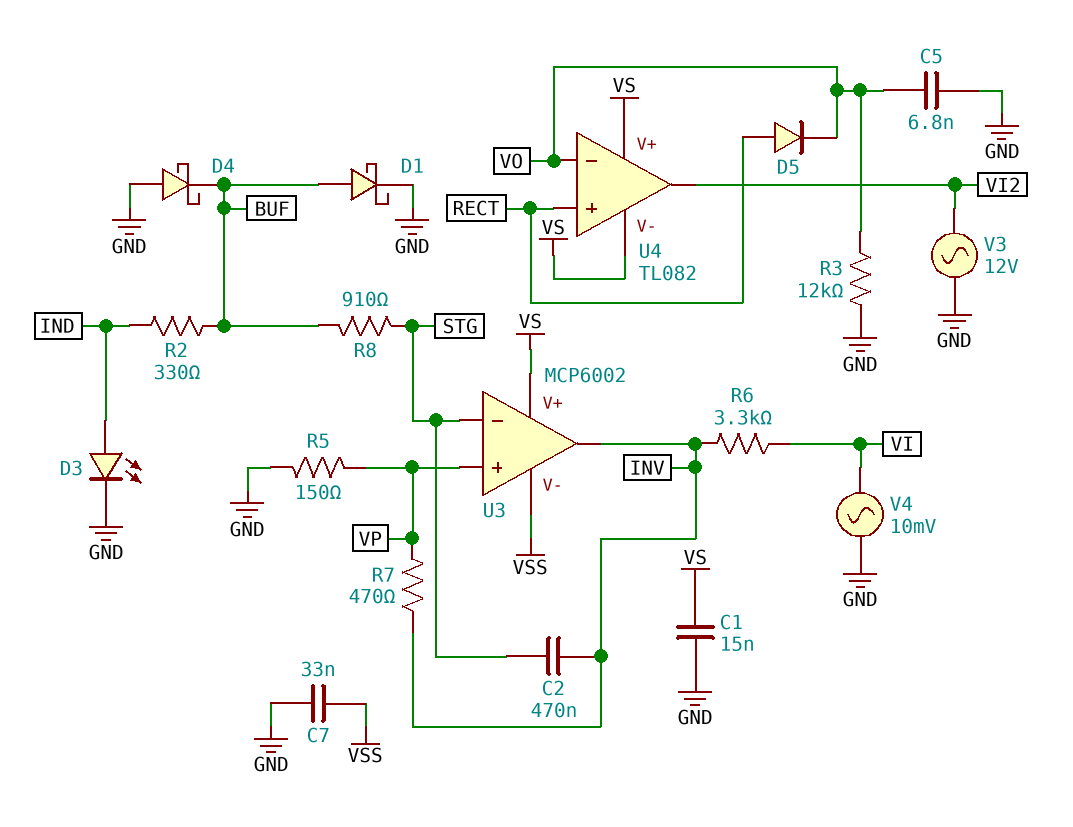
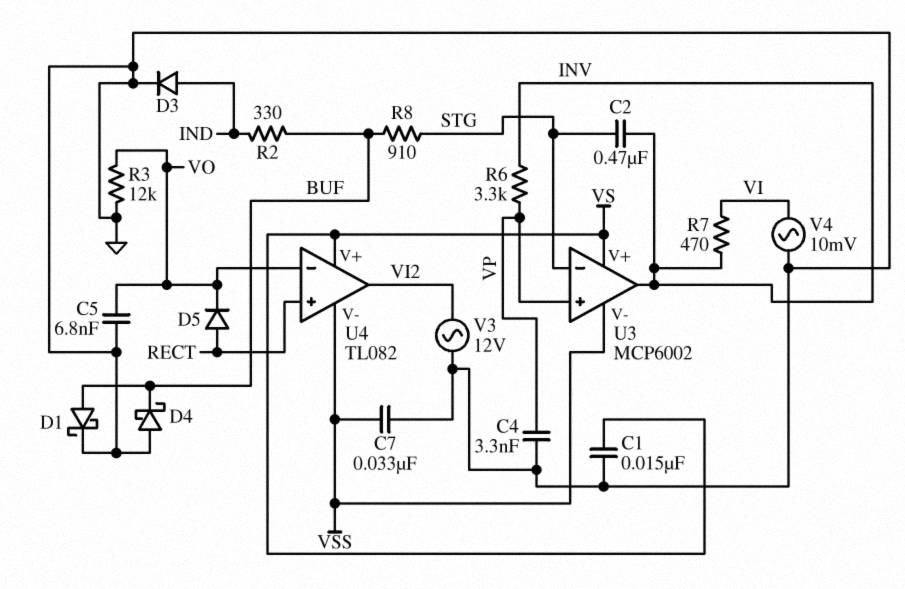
C4: none -> 3.3nF (GND, VP)
D3: LED (A IND, K GND) -> diode (A IND, K GND)
R5: 150 (GND, VP) -> none
R6: 3.3k (INV, VI) -> 3.3k (INV, VP)
R7: 470 (INV, VP) -> 470 (INV, VI)
U4 pin V-: VS -> VSS

